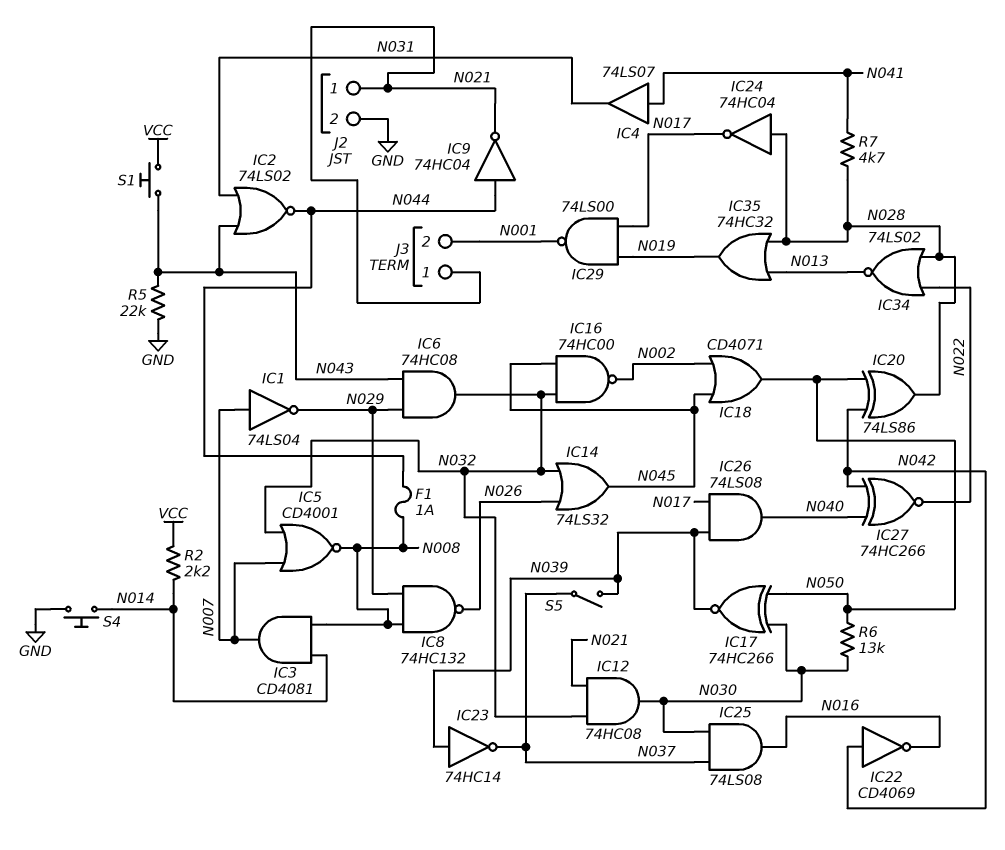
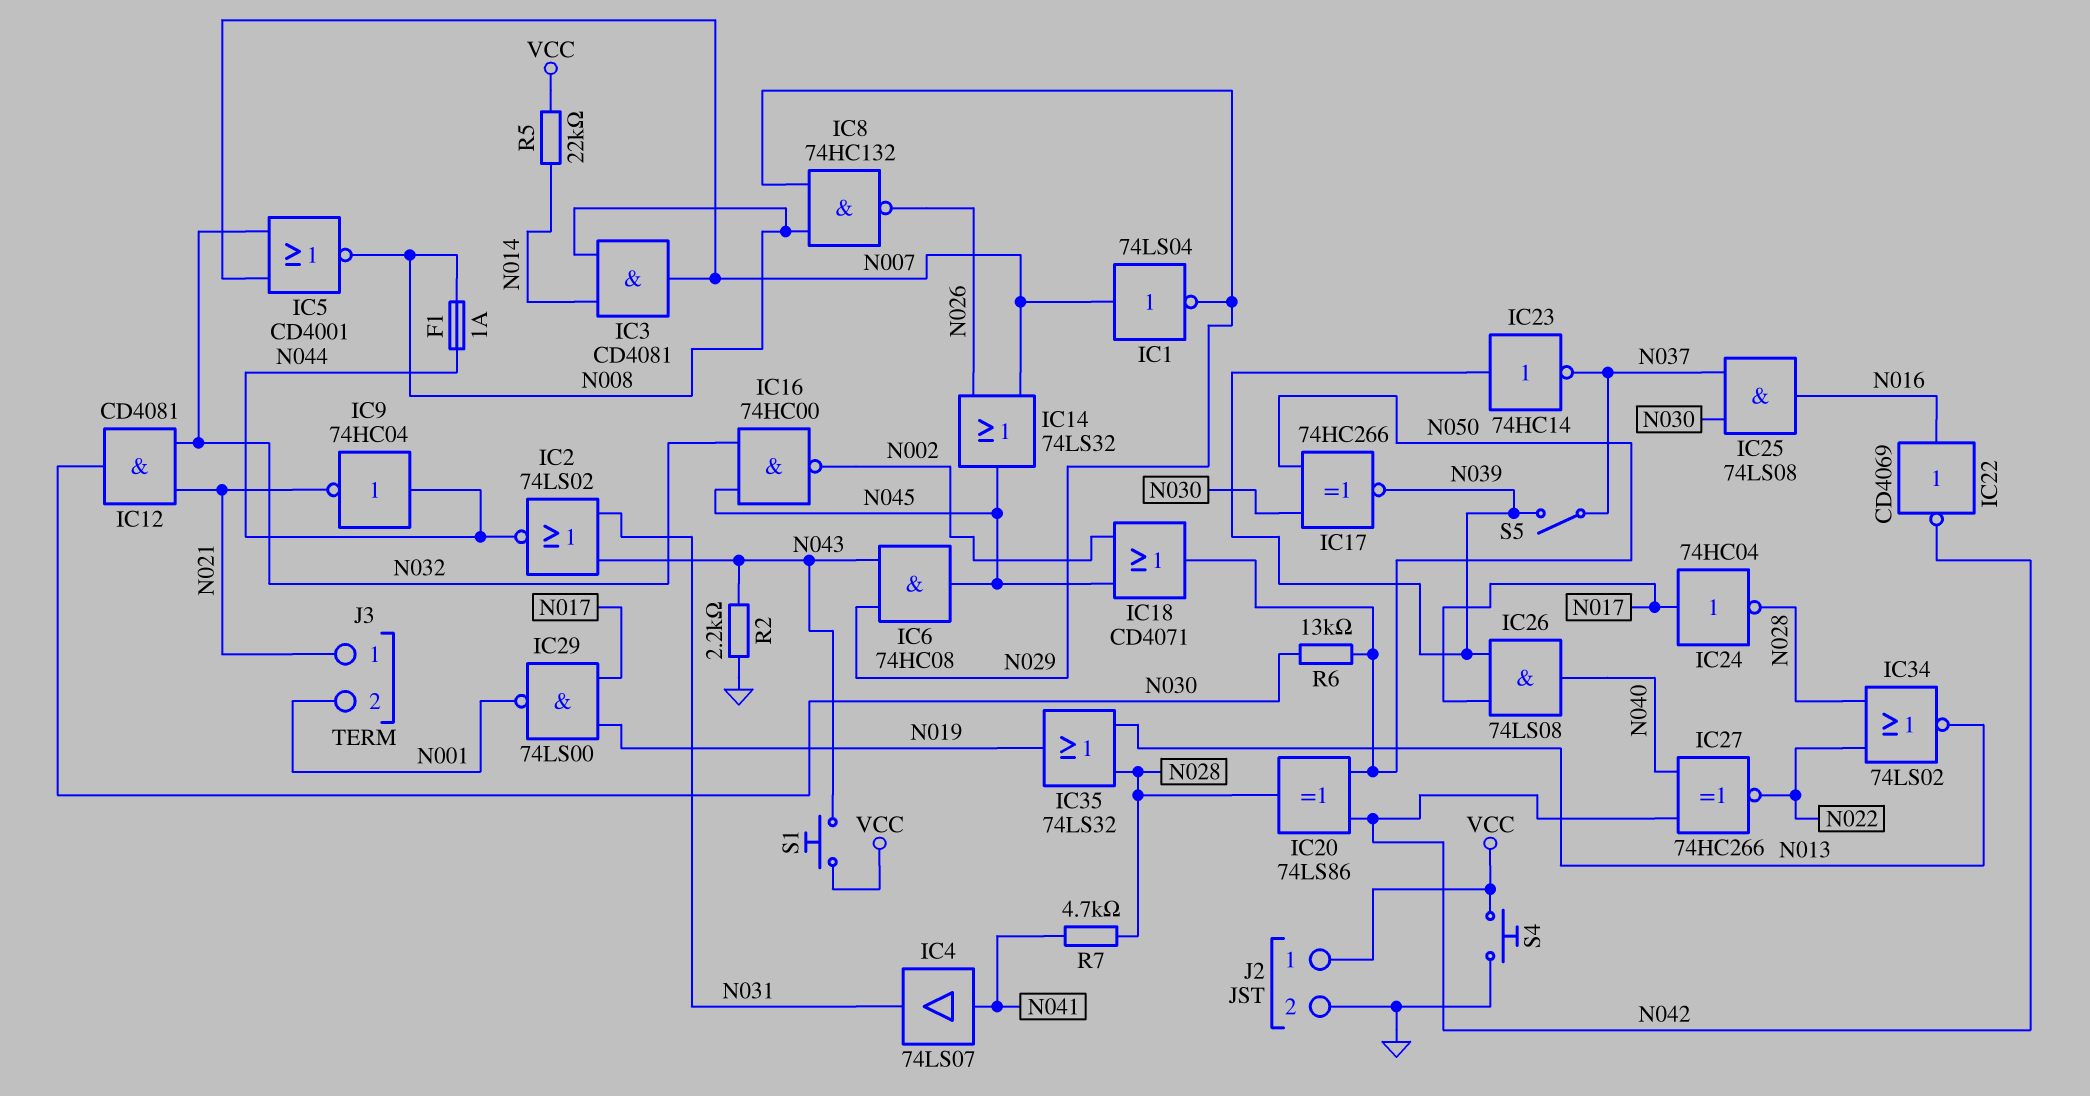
IC6: AND 74HC08 (in N029, in N043, out N032) -> AND 74HC08 (in N029, in N043, out N045)
IC12: AND 74HC08 (in N021, in N032, out N030) -> AND CD4081 (in N021, in N032, out N030)
IC14: OR 74LS32 (in N026, in N032, out N045) -> OR 74LS32 (in N007, in N026, out N045)
IC22: NOT CD4069 (in N042, out N016) -> NOT CD4069 (in N016, out N042)
IC24: NOT 74HC04 (in N028, out N017) -> NOT 74HC04 (in N017, out N028)
IC35: OR 74HC32 (in N013, in N028, out N019) -> OR 74LS32 (in N013, in N028, out N019)
J2 pin 1: N021 -> VCC
R2: 2.2k (N014, VCC) -> 2.2k (GND, N043)
R5: 22k (GND, N043) -> 22k (N014, VCC)
S4: button (GND, N014) -> button (GND, VCC)

